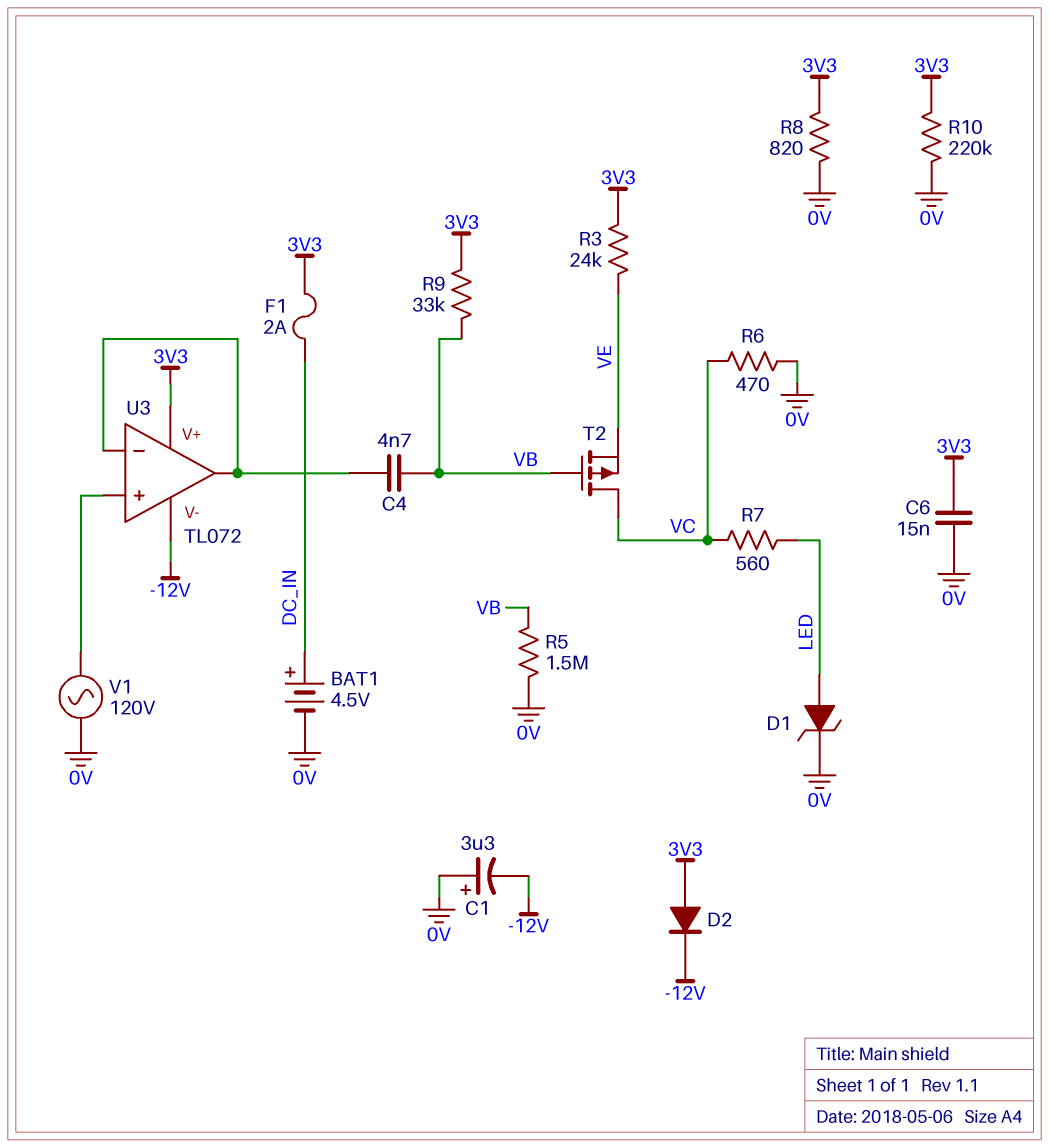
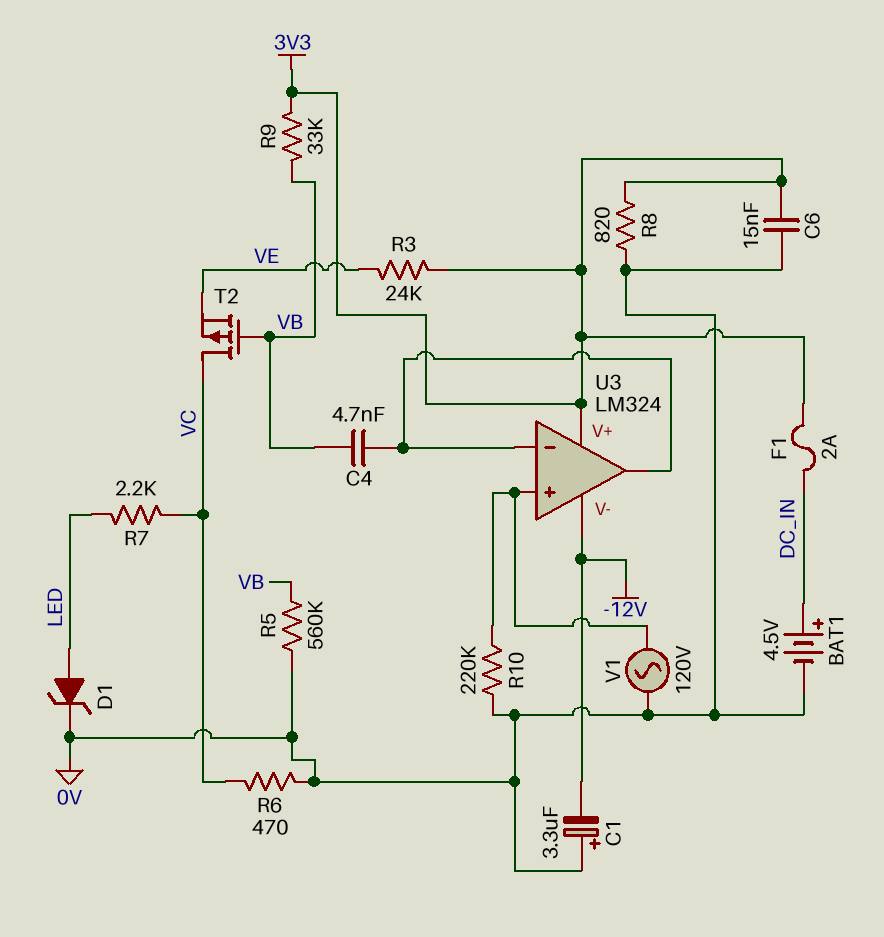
D2: diode (A 3V3, K -12V) -> none
R5: 1.5M (0V, VB) -> 560k (0V, VB)
R7: 560 (LED, VC) -> 2.2k (LED, VC)
R10: 220k (0V, 3V3) -> 220k (0V, U3/in+)
U3: TL072 -> LM324

